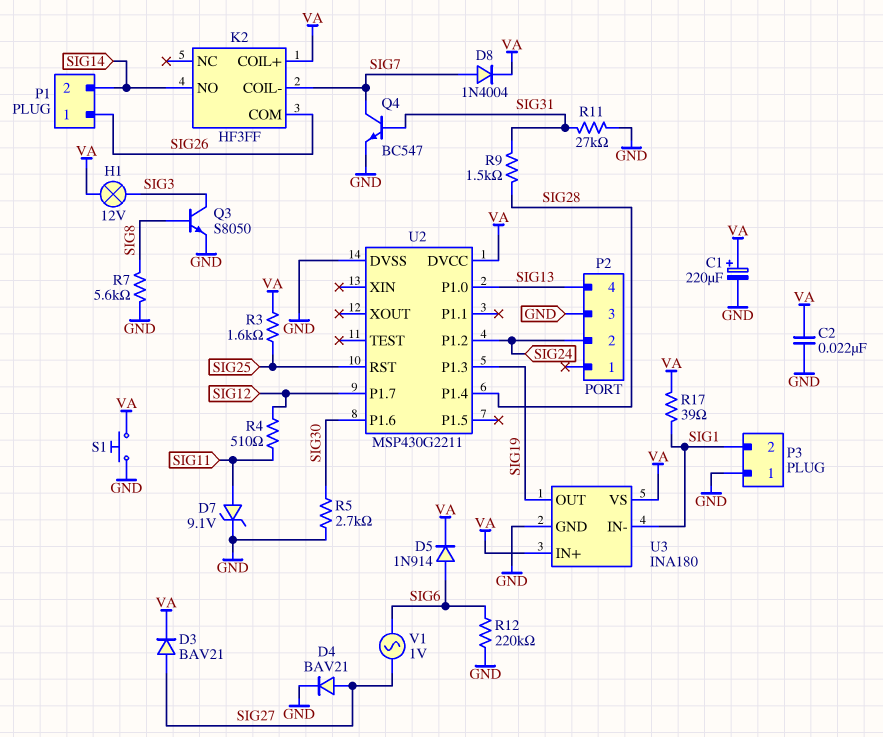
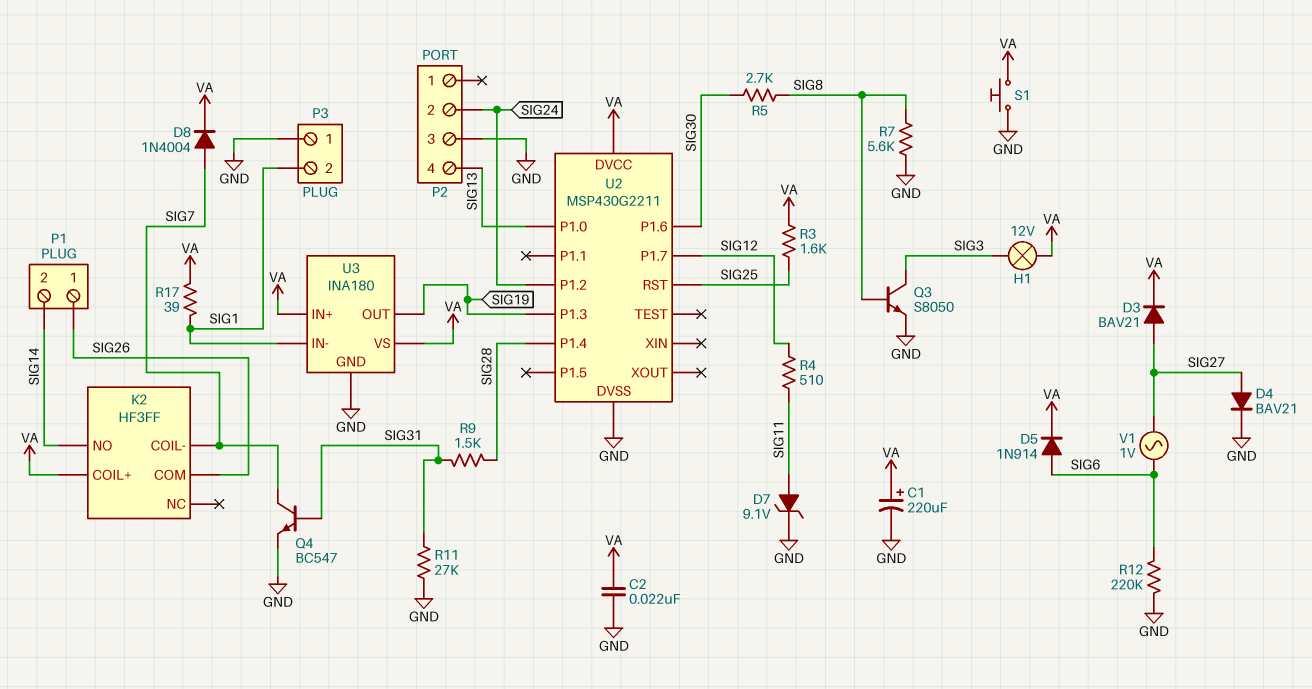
R5: 2.7k (GND, SIG30) -> 2.7k (SIG8, SIG30)

